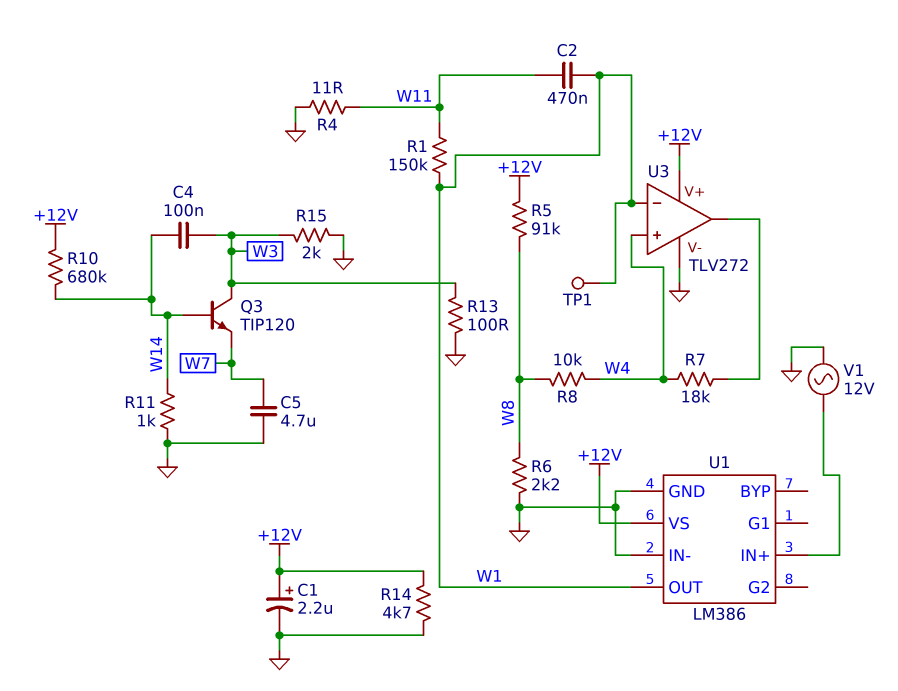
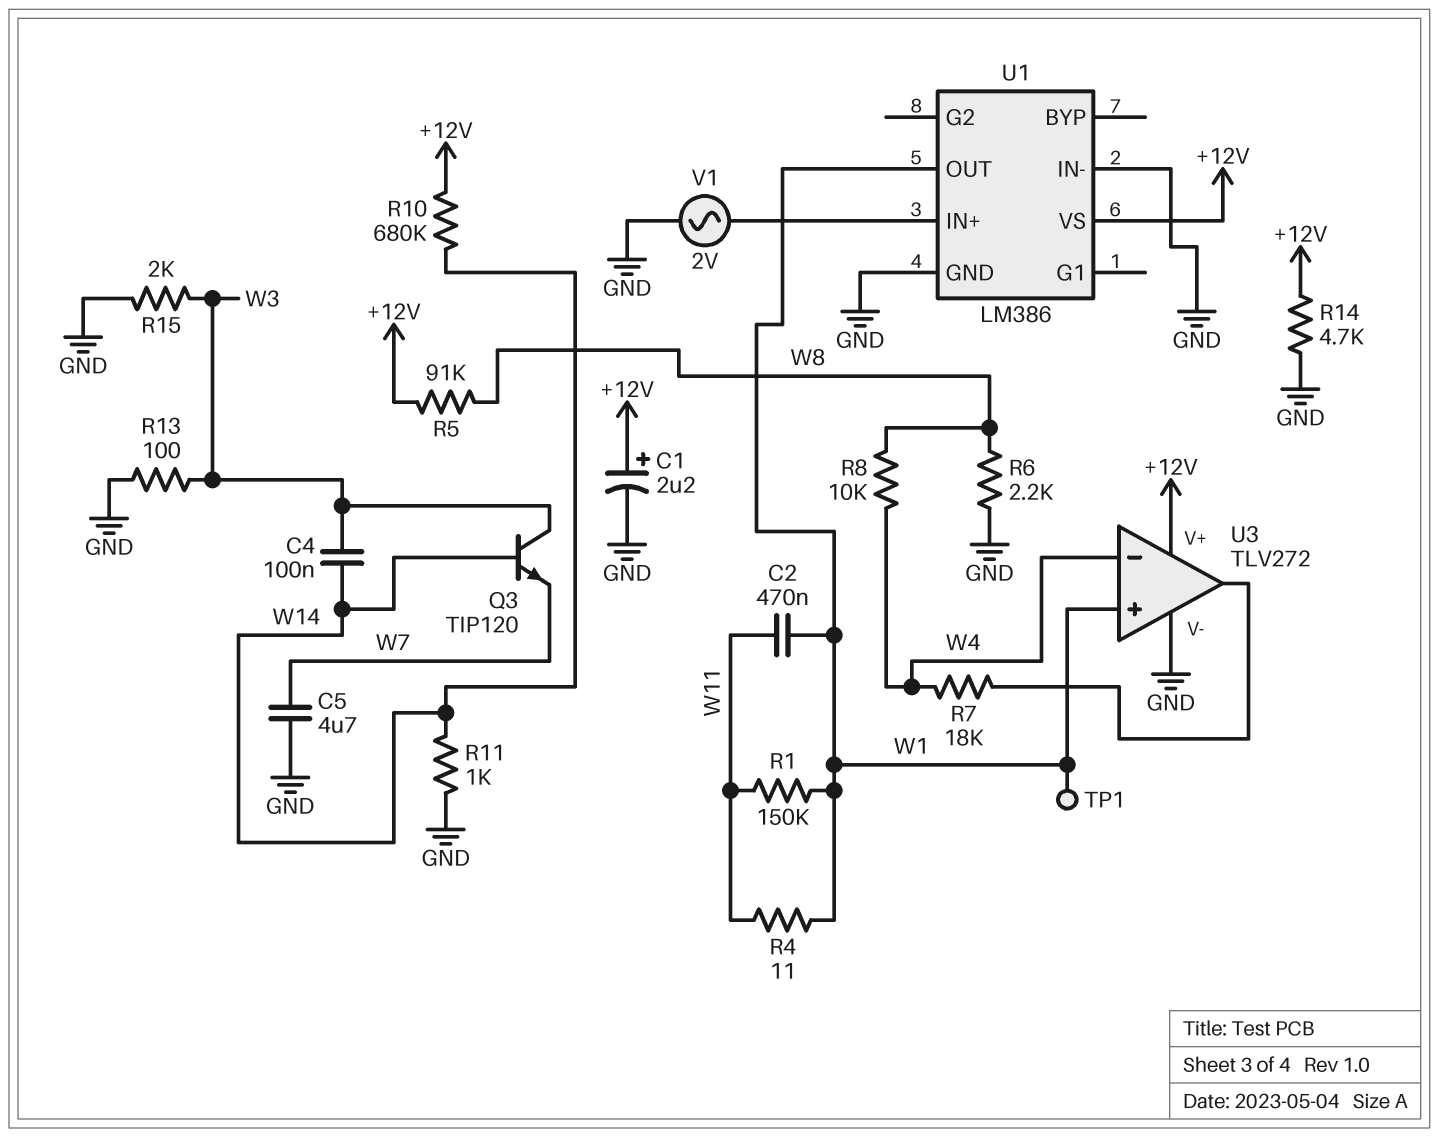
R4: 11 (GND, W11) -> 11 (W1, W11)
U3 pin in+: W4 -> W1
U3 pin in-: W1 -> W4
V1: AC 12V (GND, U1/IN+) -> AC 2V (GND, U1/IN+)

